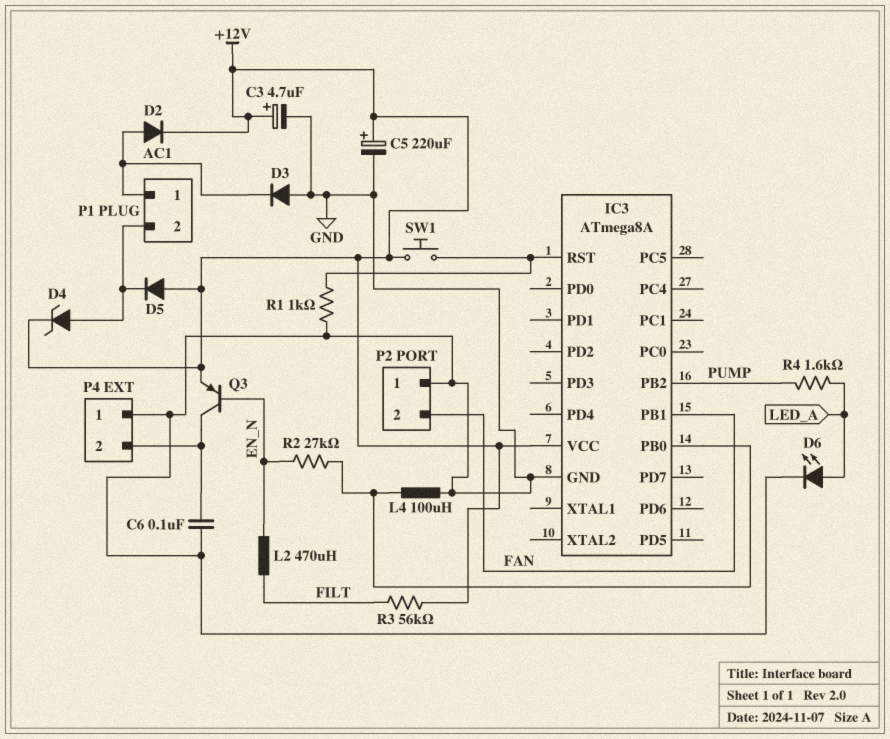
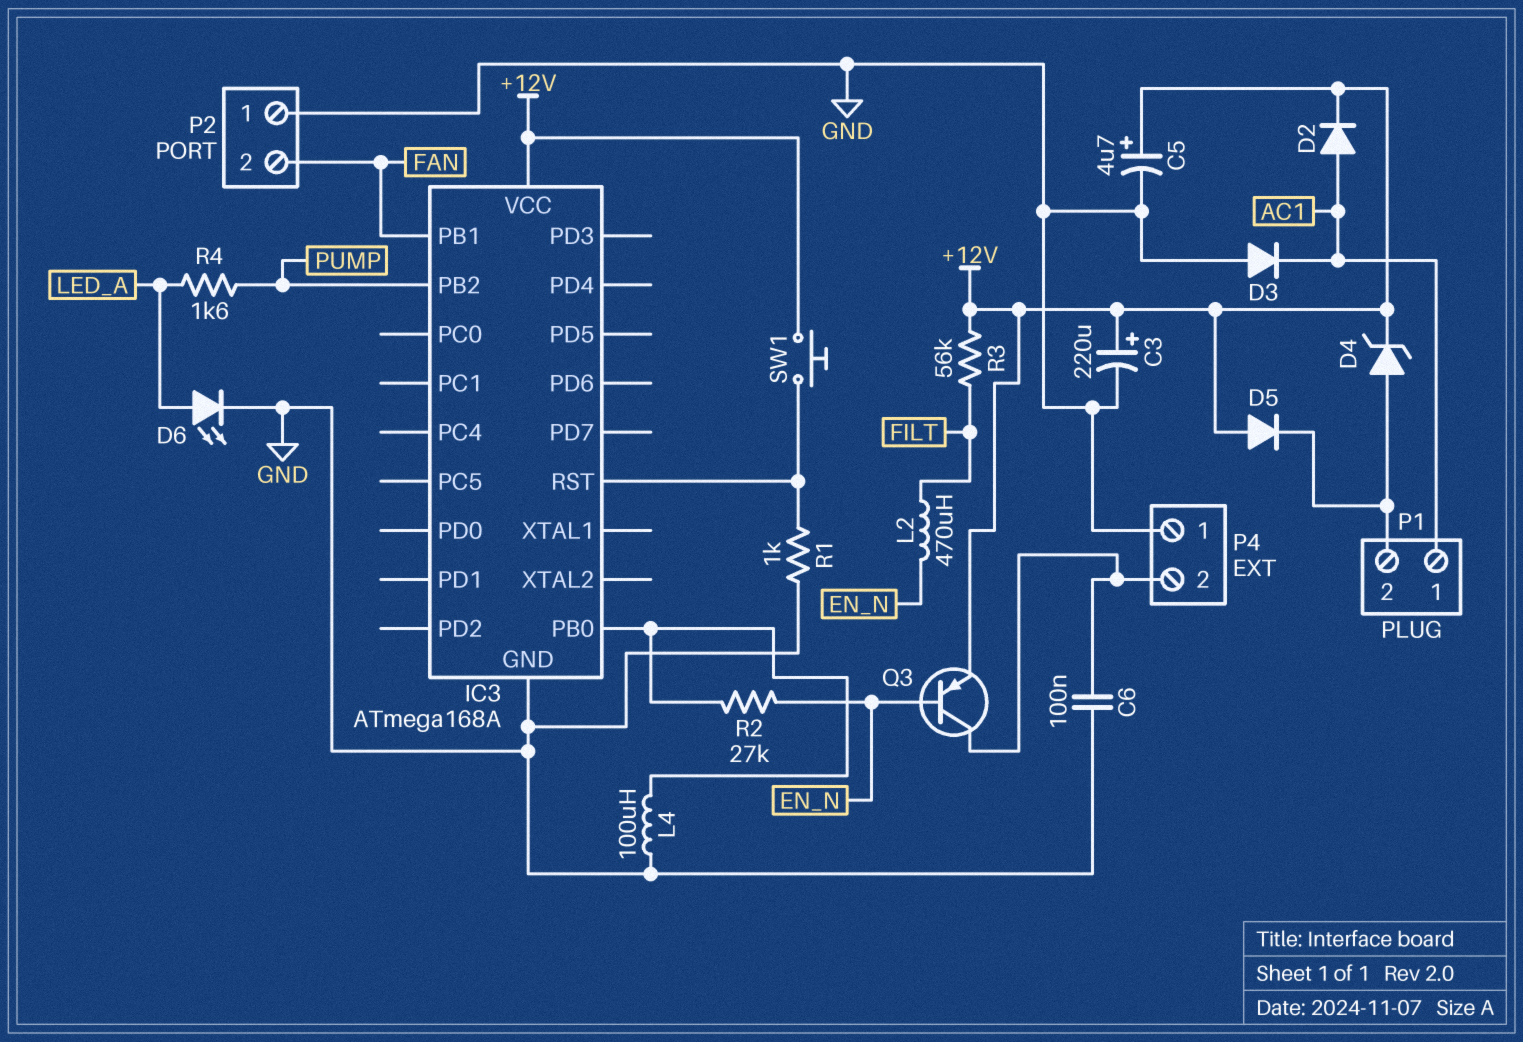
C3: 4.7uF (plus +12V, minus GND) -> 220uF (plus +12V, minus GND)
C5: 220uF (plus +12V, minus GND) -> 4.7uF (plus +12V, minus GND)
IC3: ATmega8A -> ATmega168A

